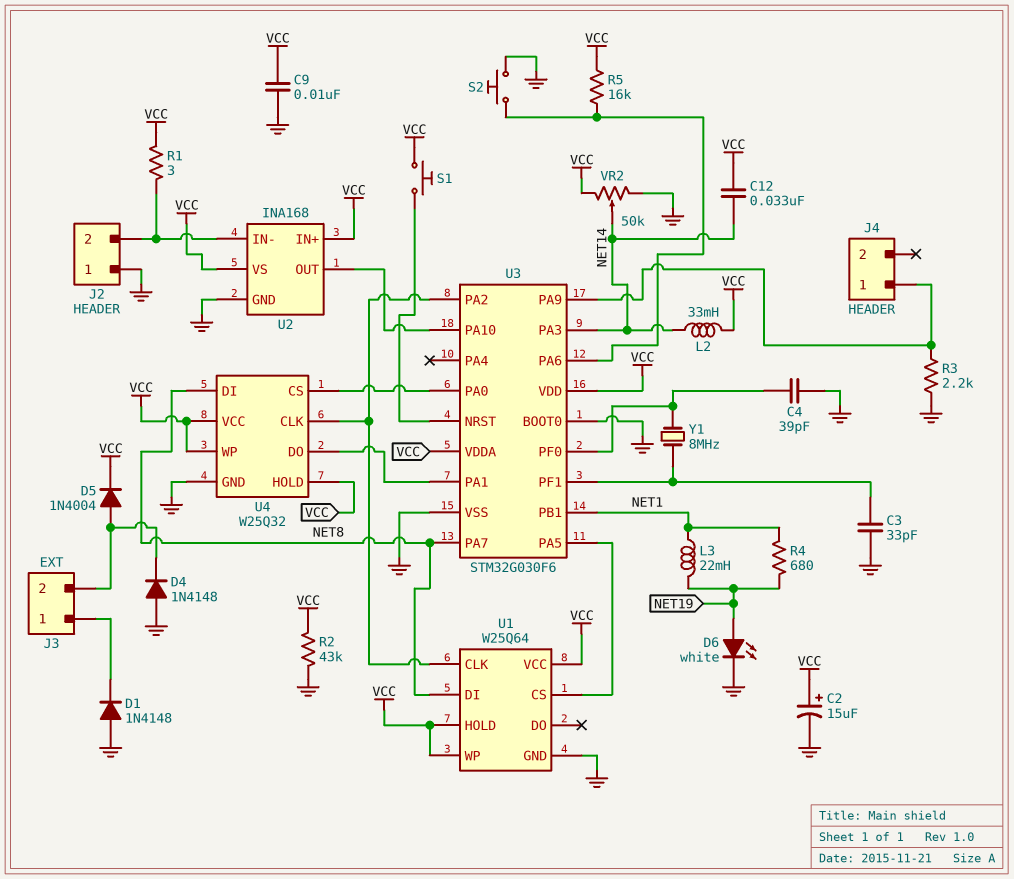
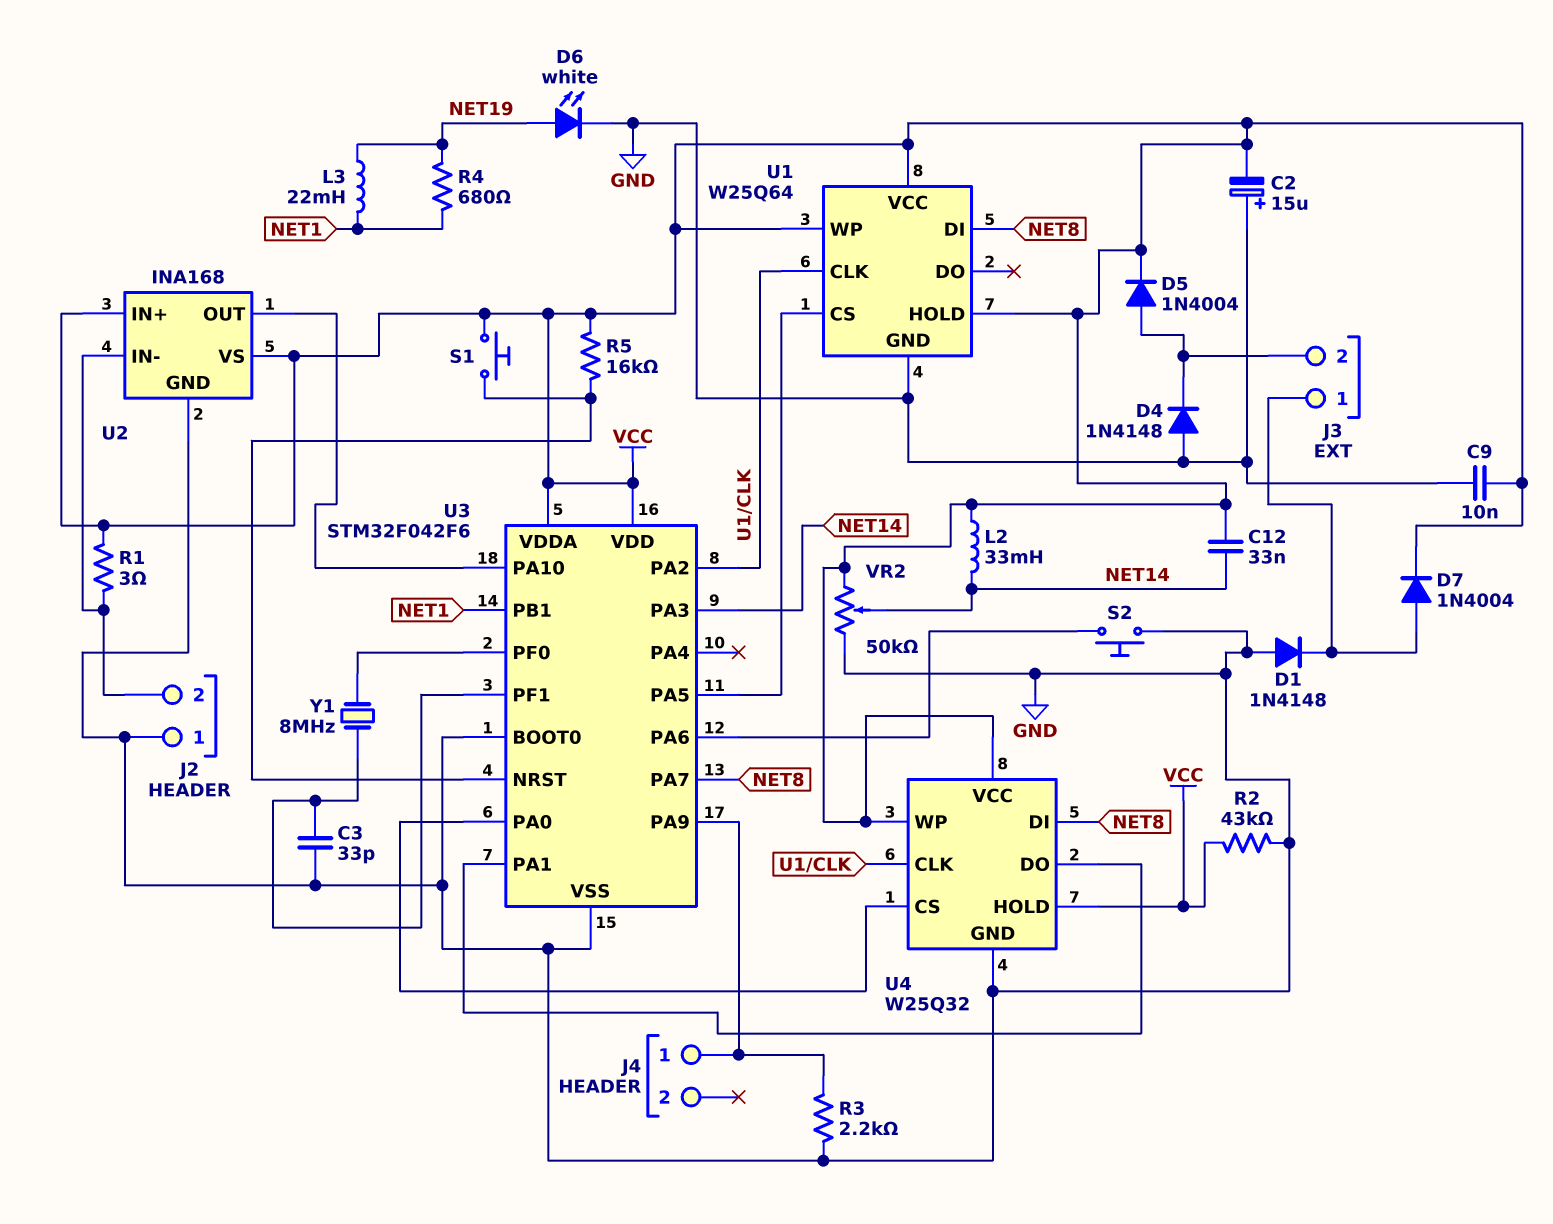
C2: 15uF (plus VCC, minus GND) -> 15uF (plus GND, minus VCC)
C4: 39pF (GND, U3/PF0) -> none
D7: none -> diode 1N4004 (A J3/1, K VCC)
R5: 16k (U3/PA6, VCC) -> 16k (U3/NRST, VCC)
U3: STM32G030F6 -> STM32F042F6

